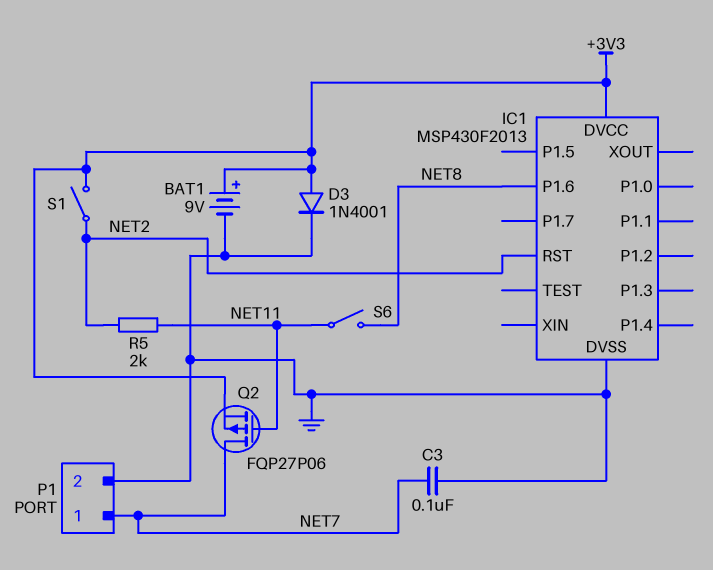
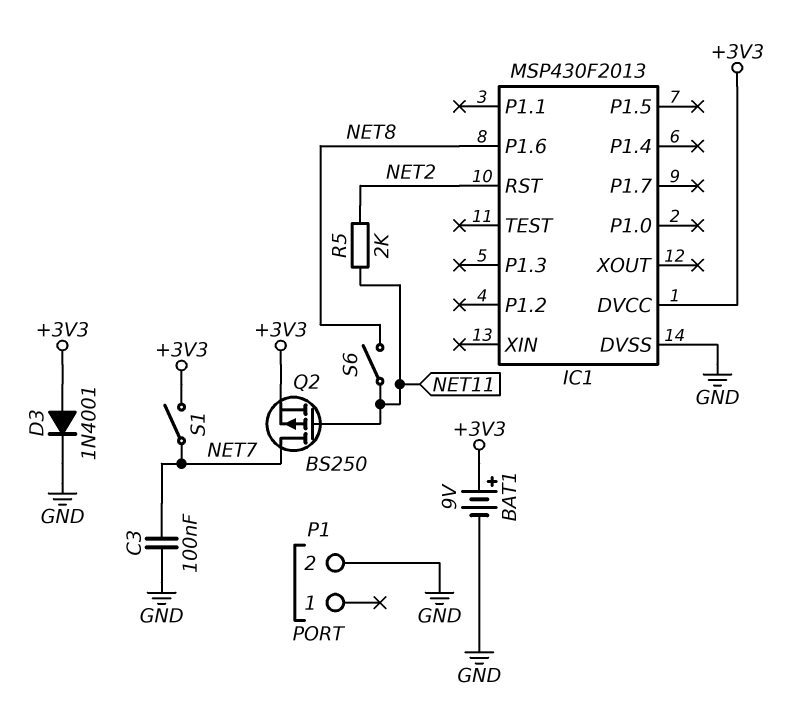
P1 pin 1: NET7 -> none
Q2: PMOS FQP27P06 (G NET11, D NET7, S +3V3) -> PMOS BS250 (G NET11, D NET7, S +3V3)
S1: switch (+3V3, NET2) -> switch (+3V3, NET7)

